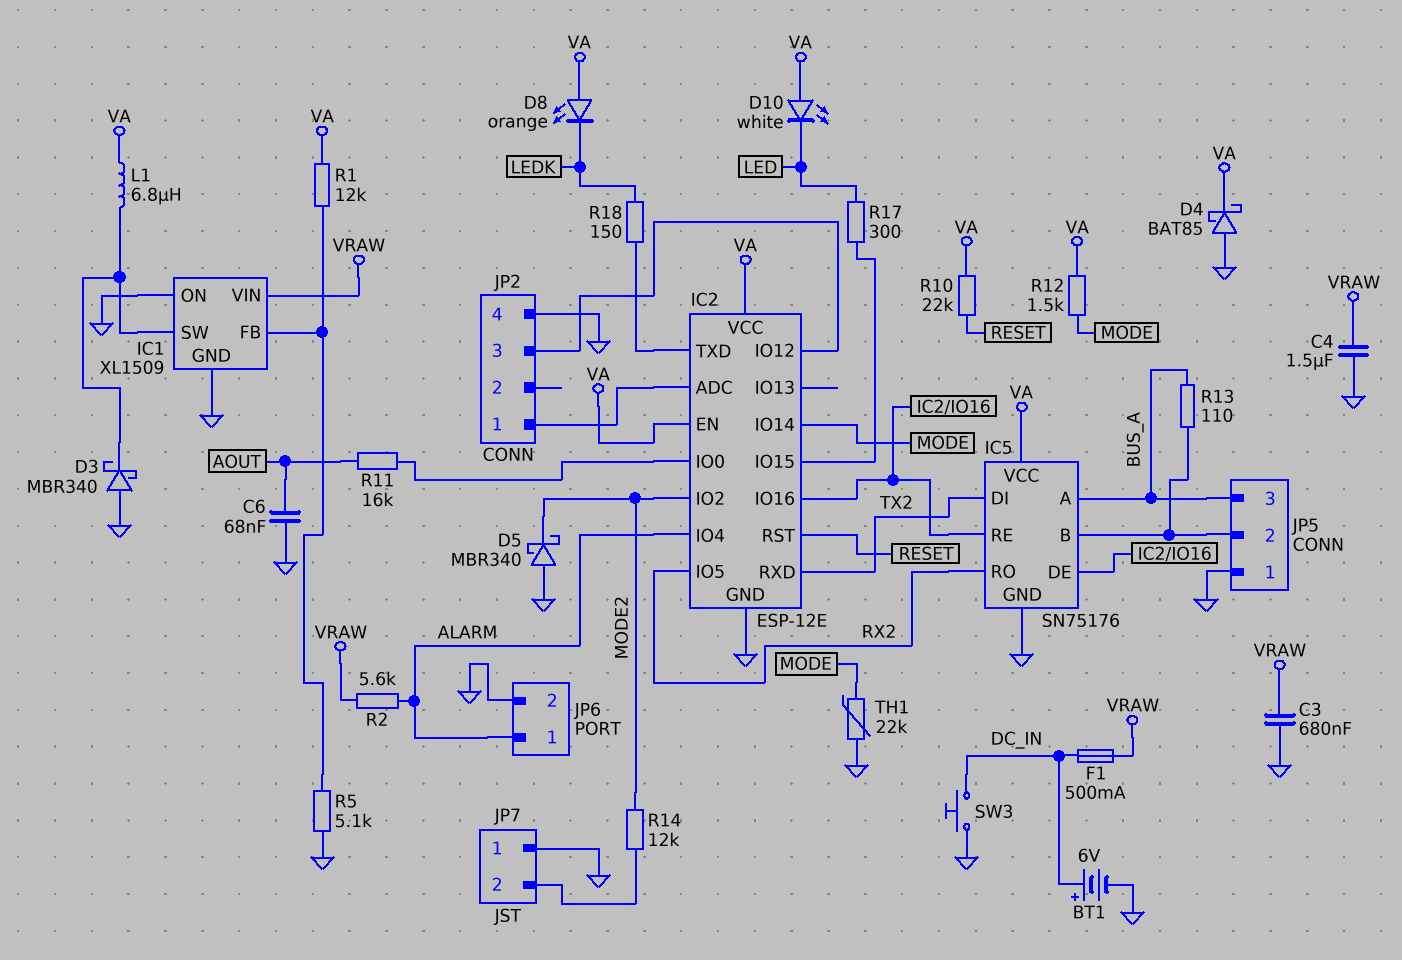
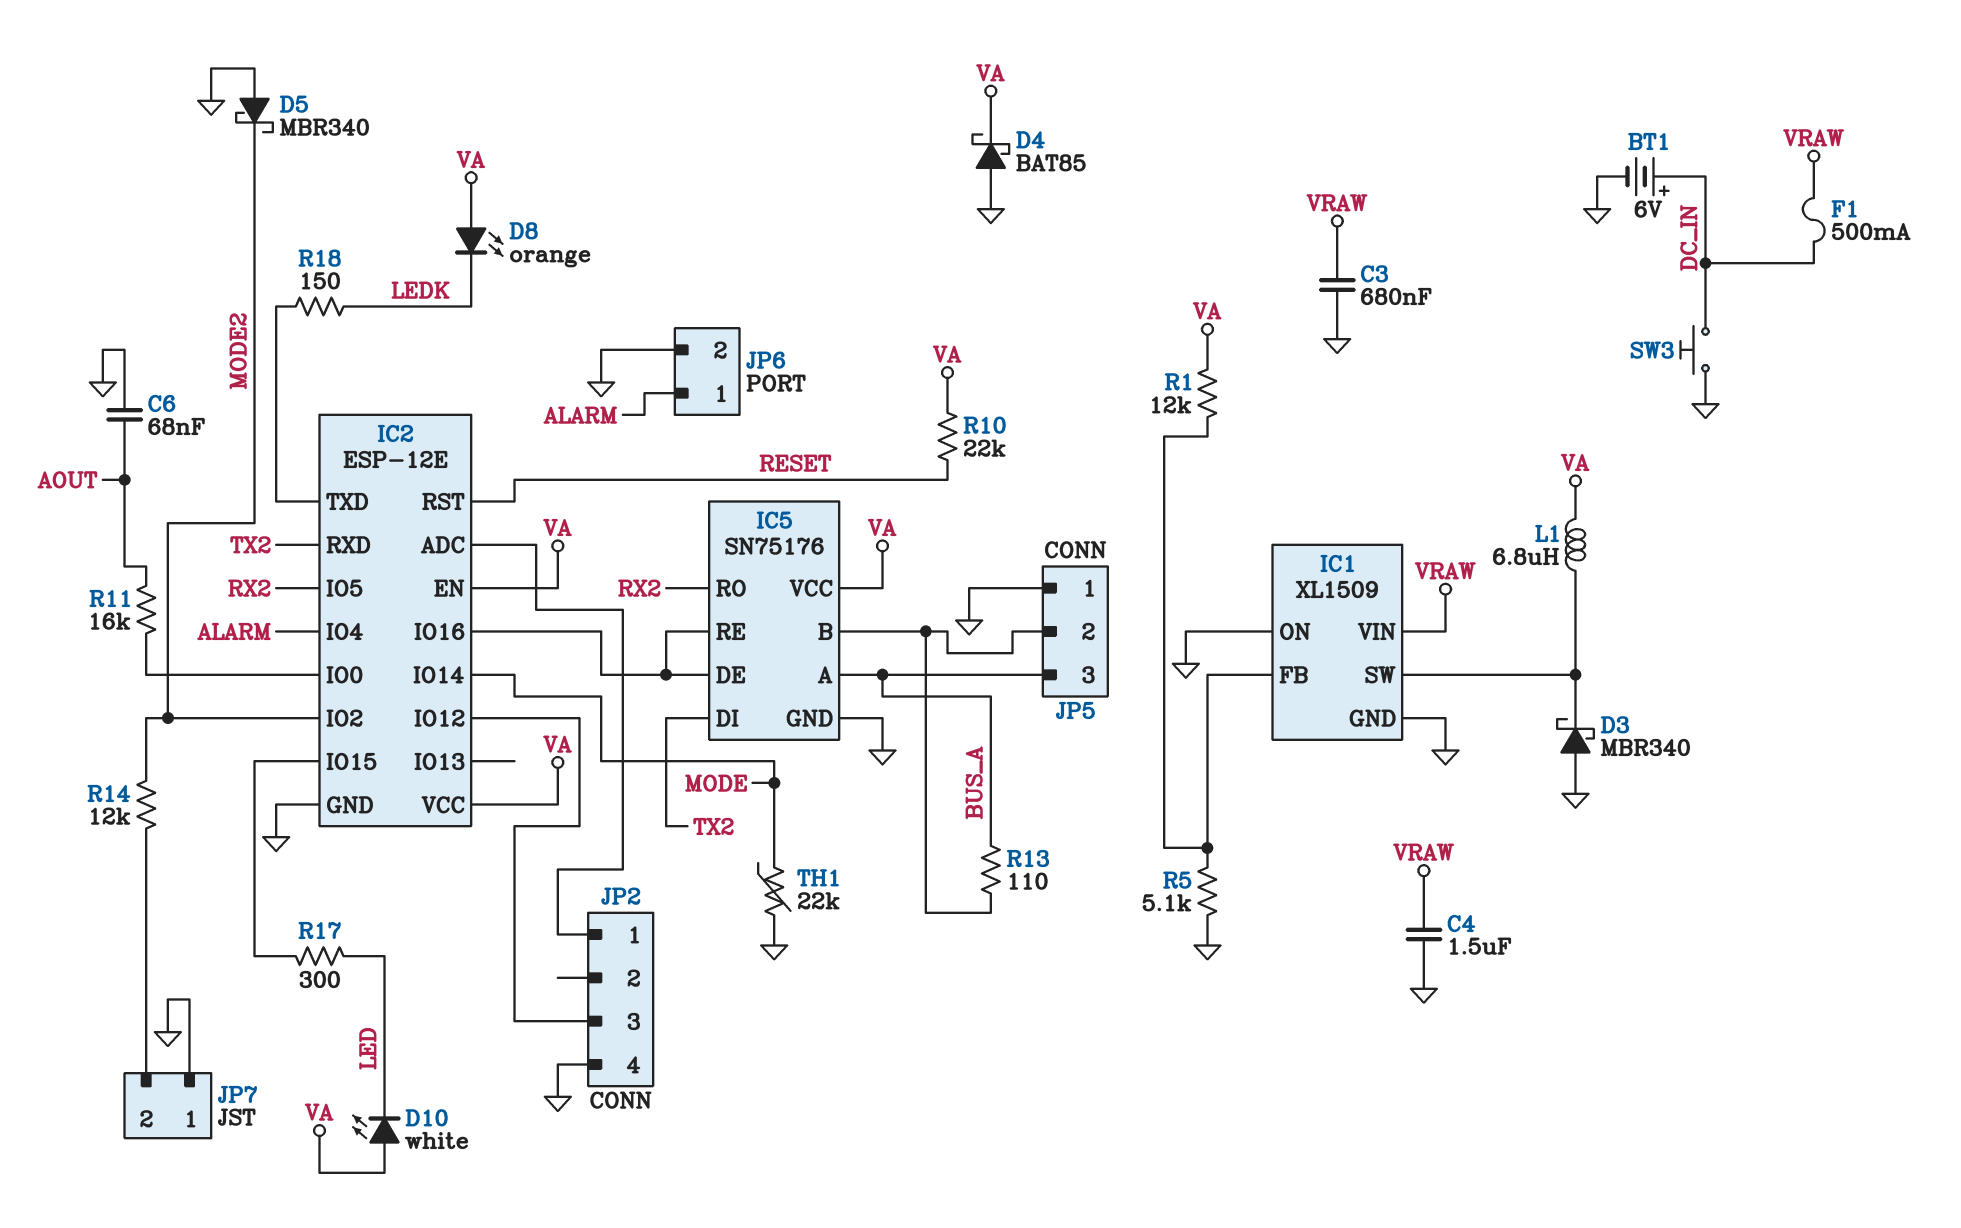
R2: 5.6k (ALARM, VRAW) -> none
R12: 1.5k (MODE, VA) -> none

